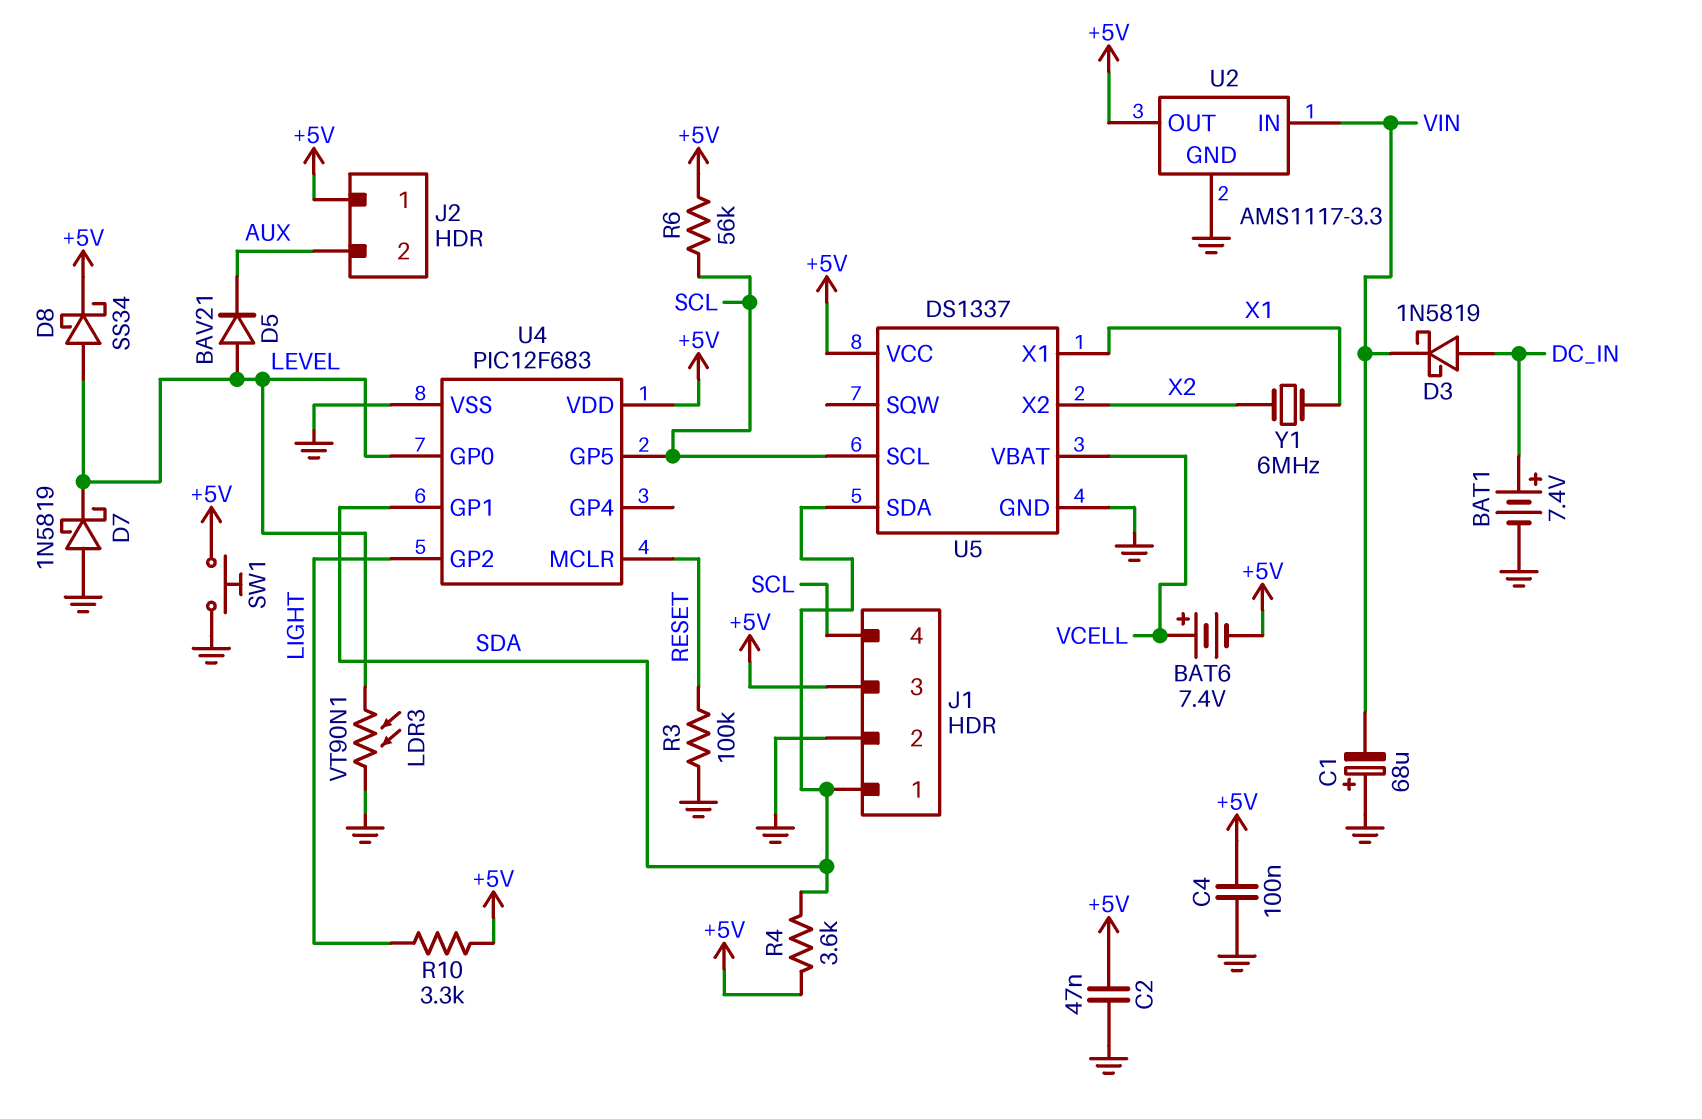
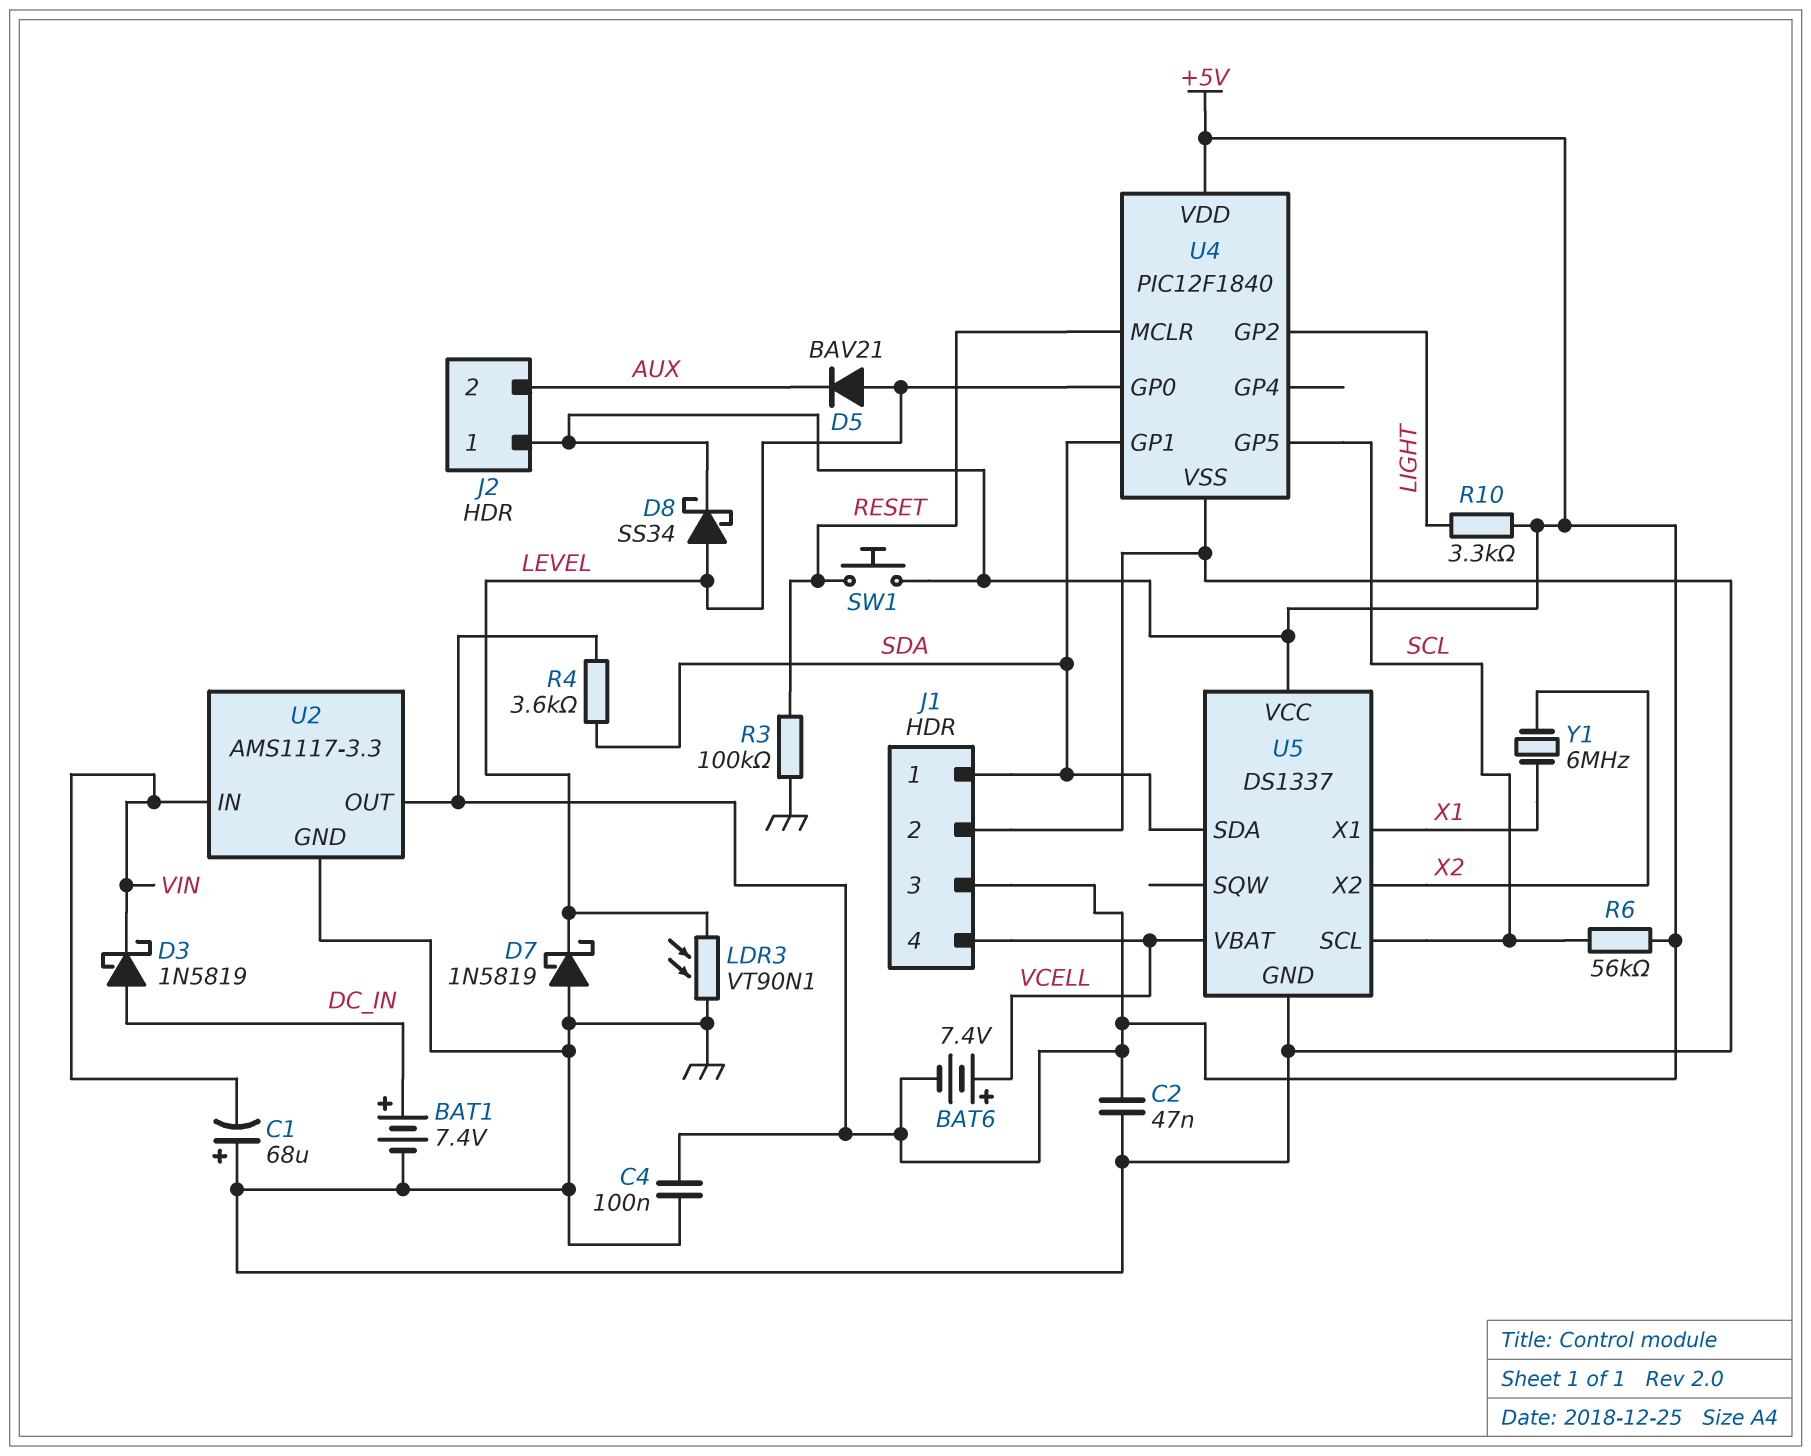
J1 pin 4: SCL -> VCELL
SW1: button (+5V, GND) -> button (+5V, RESET)
U4: PIC12F683 -> PIC12F1840

